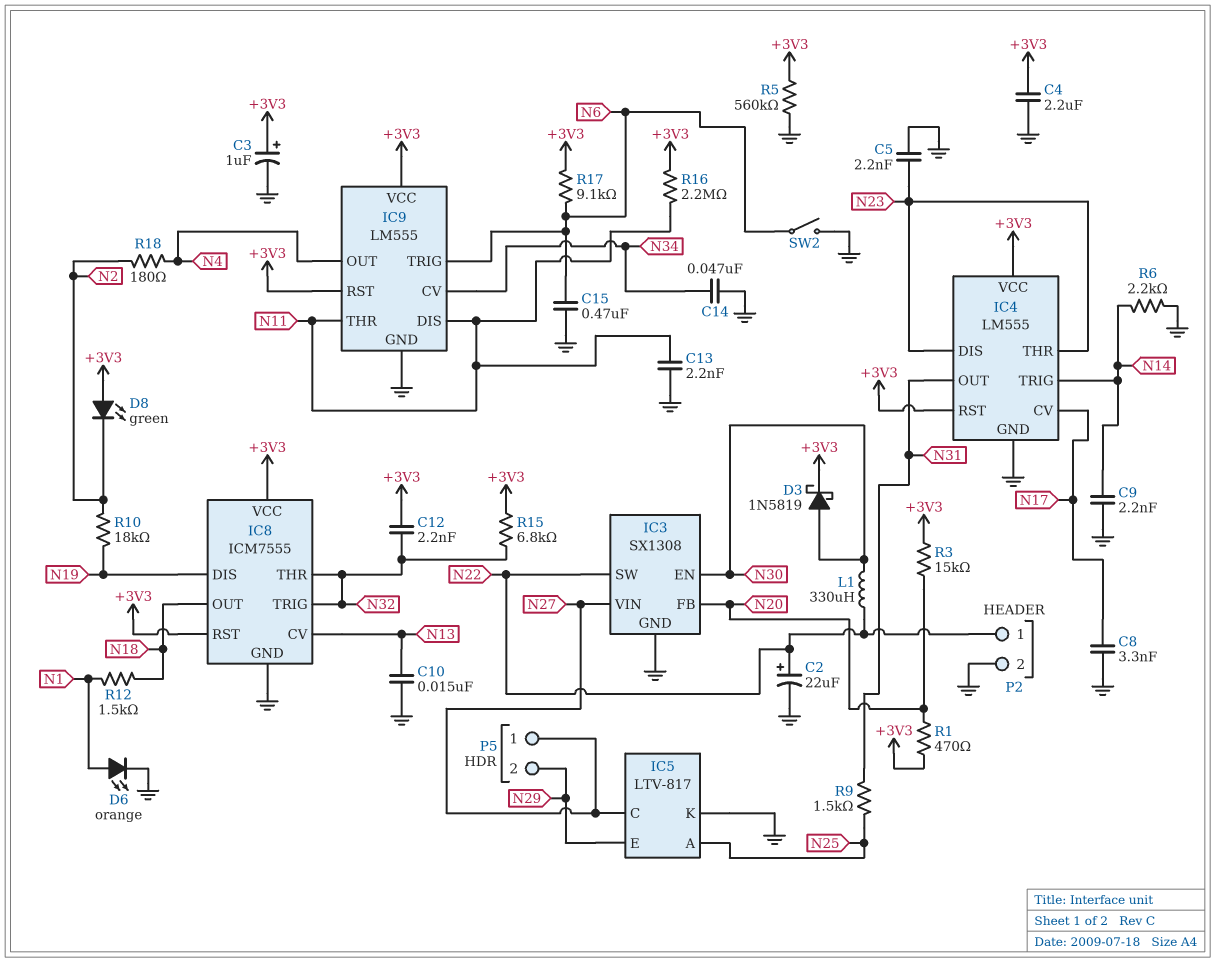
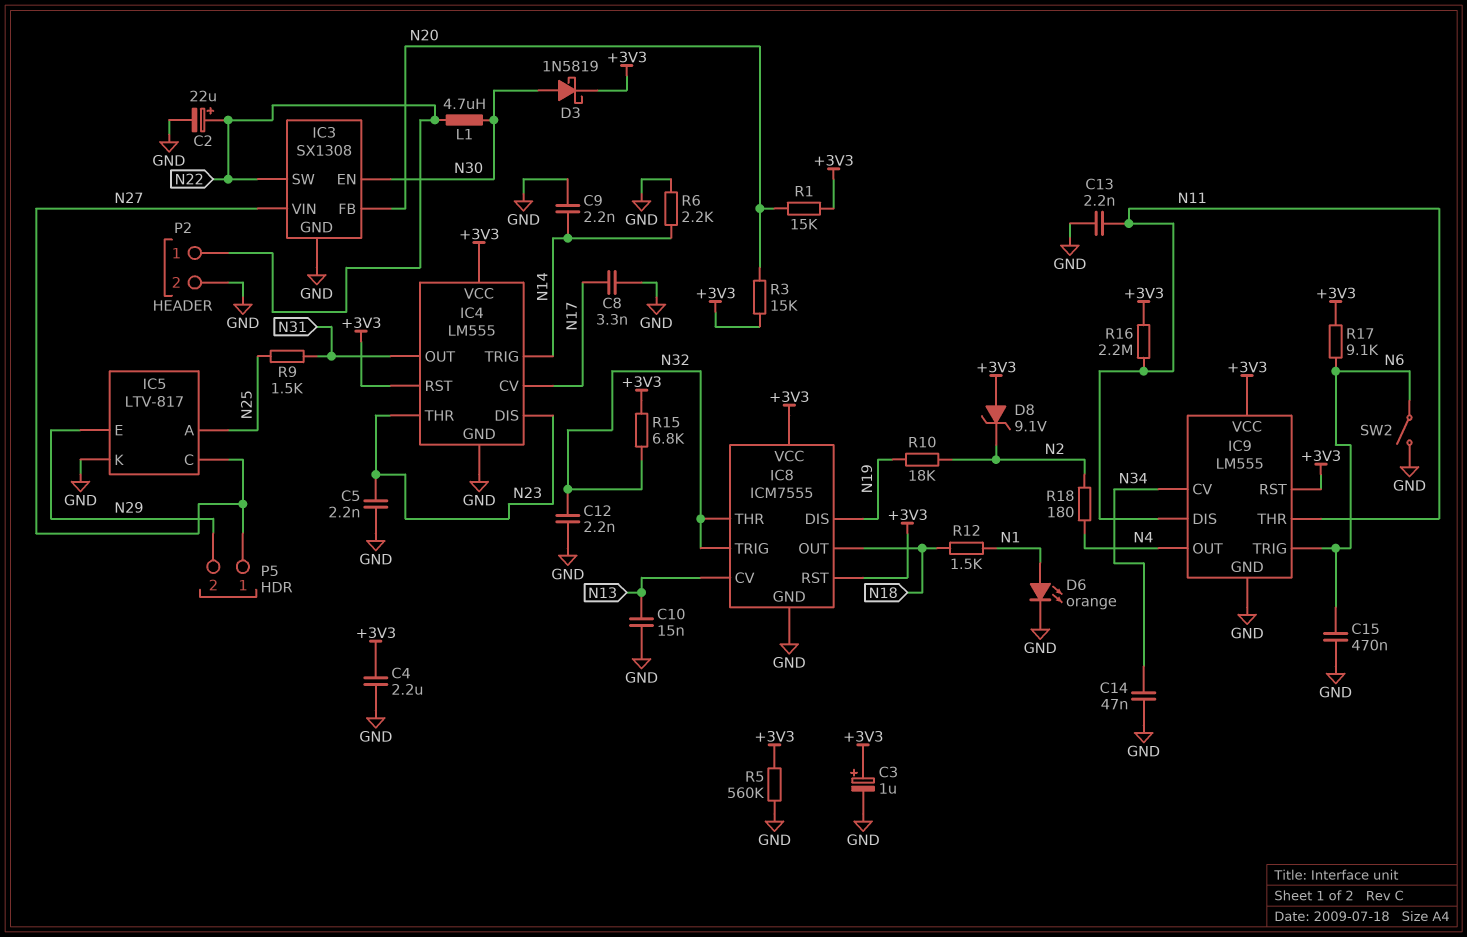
C12: 2.2nF (+3V3, N32) -> 2.2nF (GND, N32)
D8: LED green (A +3V3, K N2) -> zener 9.1V (A +3V3, K N2)
L1: 330uH (N22, N30) -> 4.7uH (N22, N30)
R1: 470 (+3V3, N20) -> 15k (+3V3, N20)

